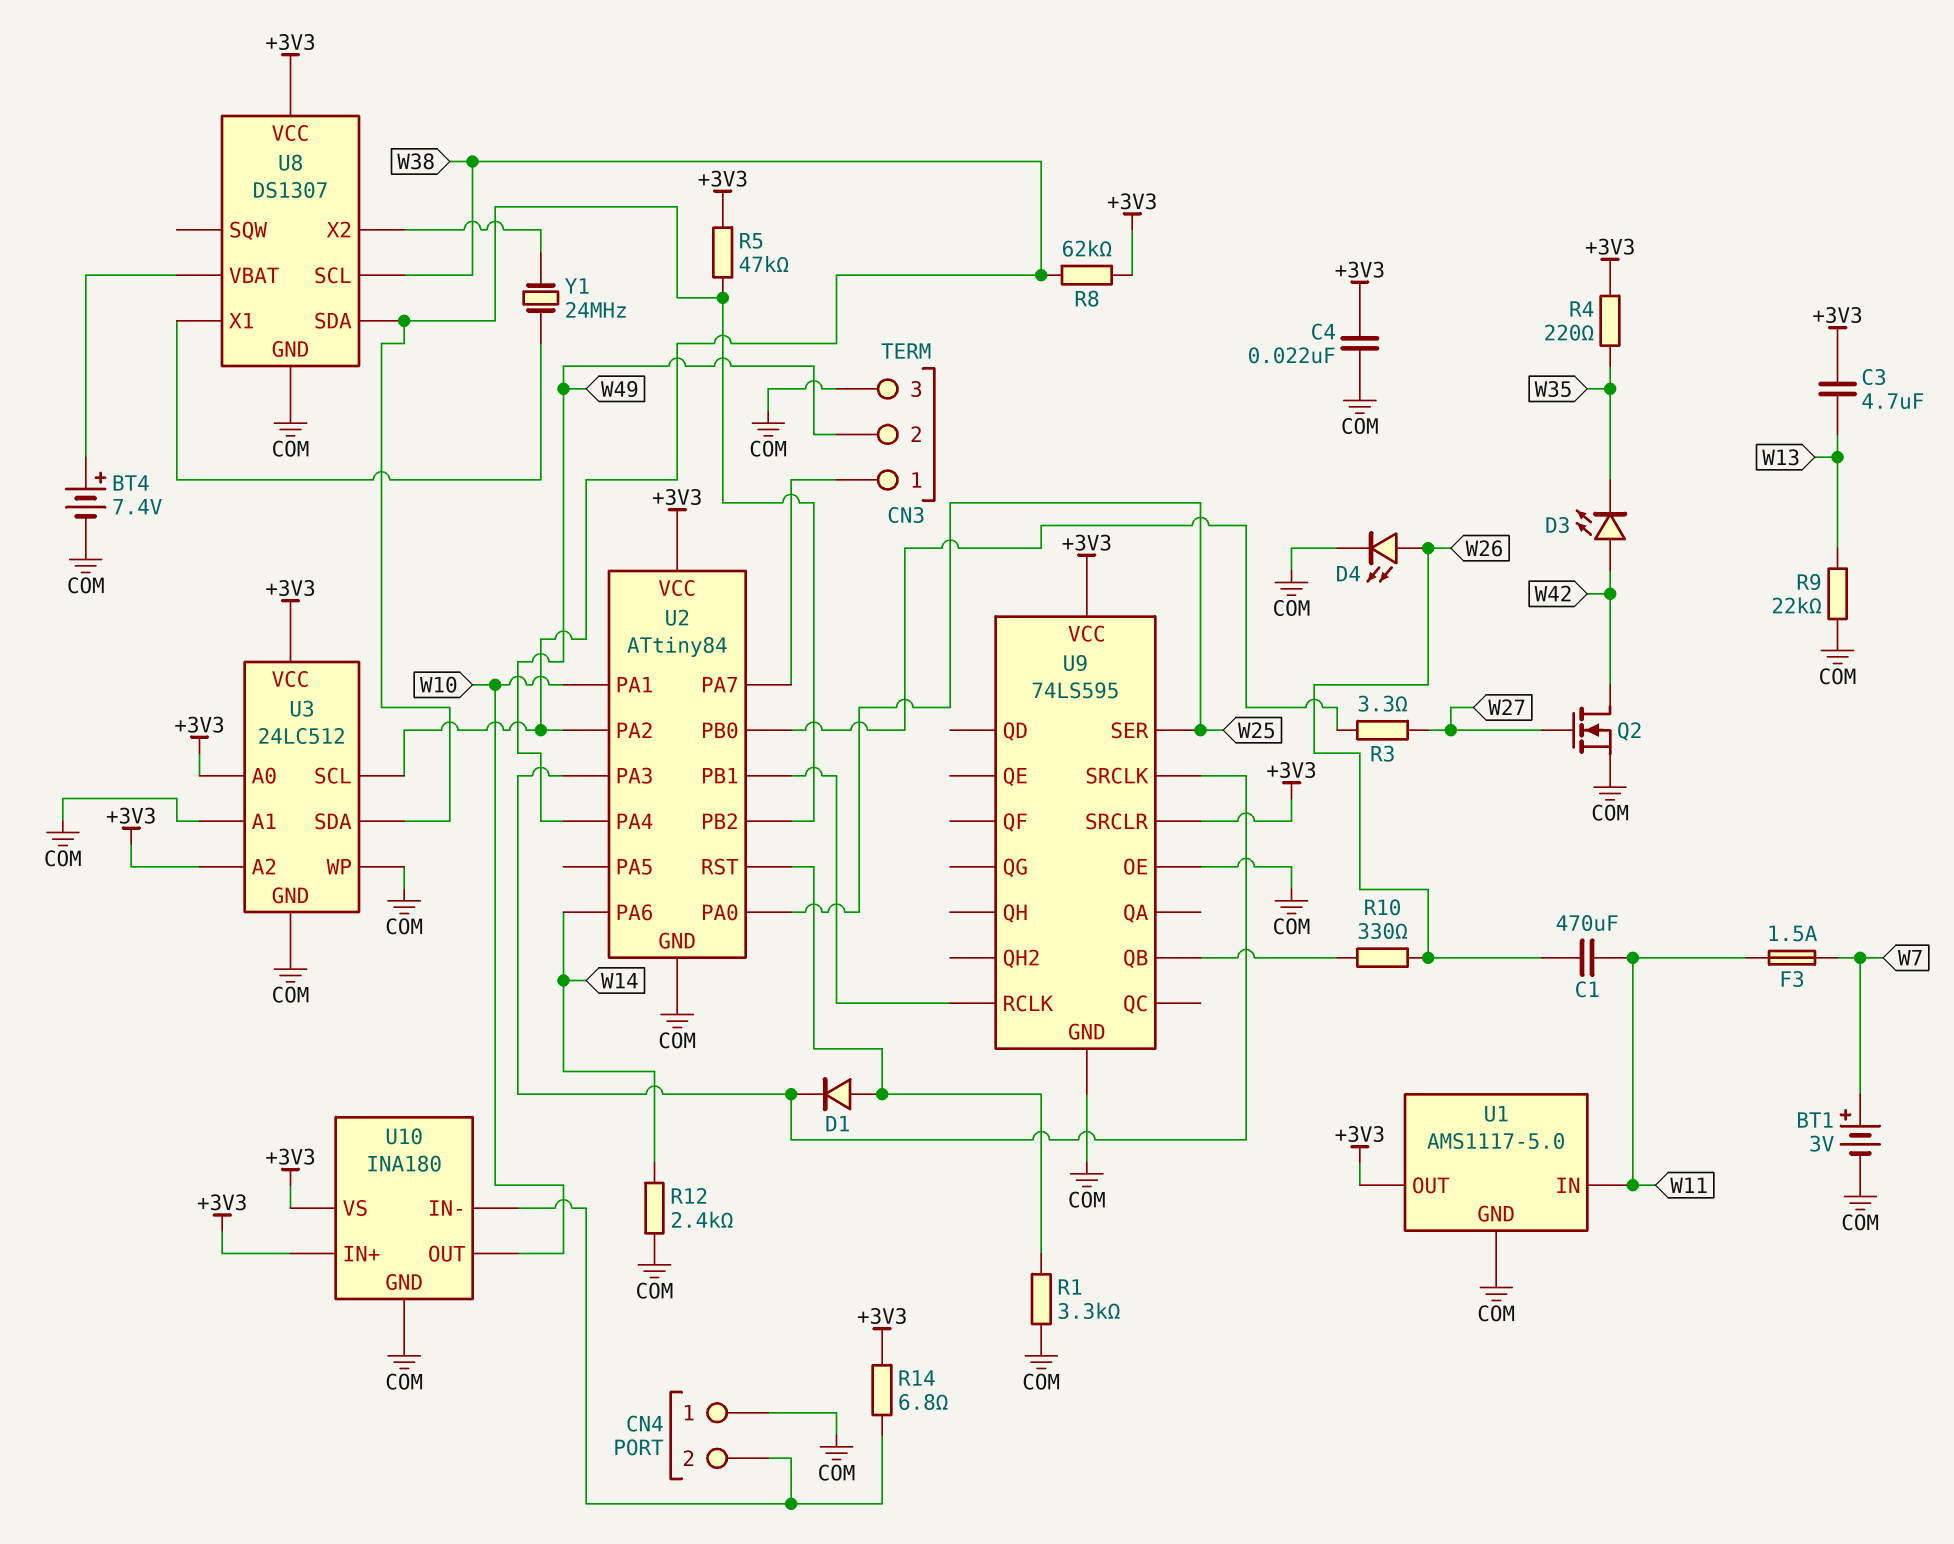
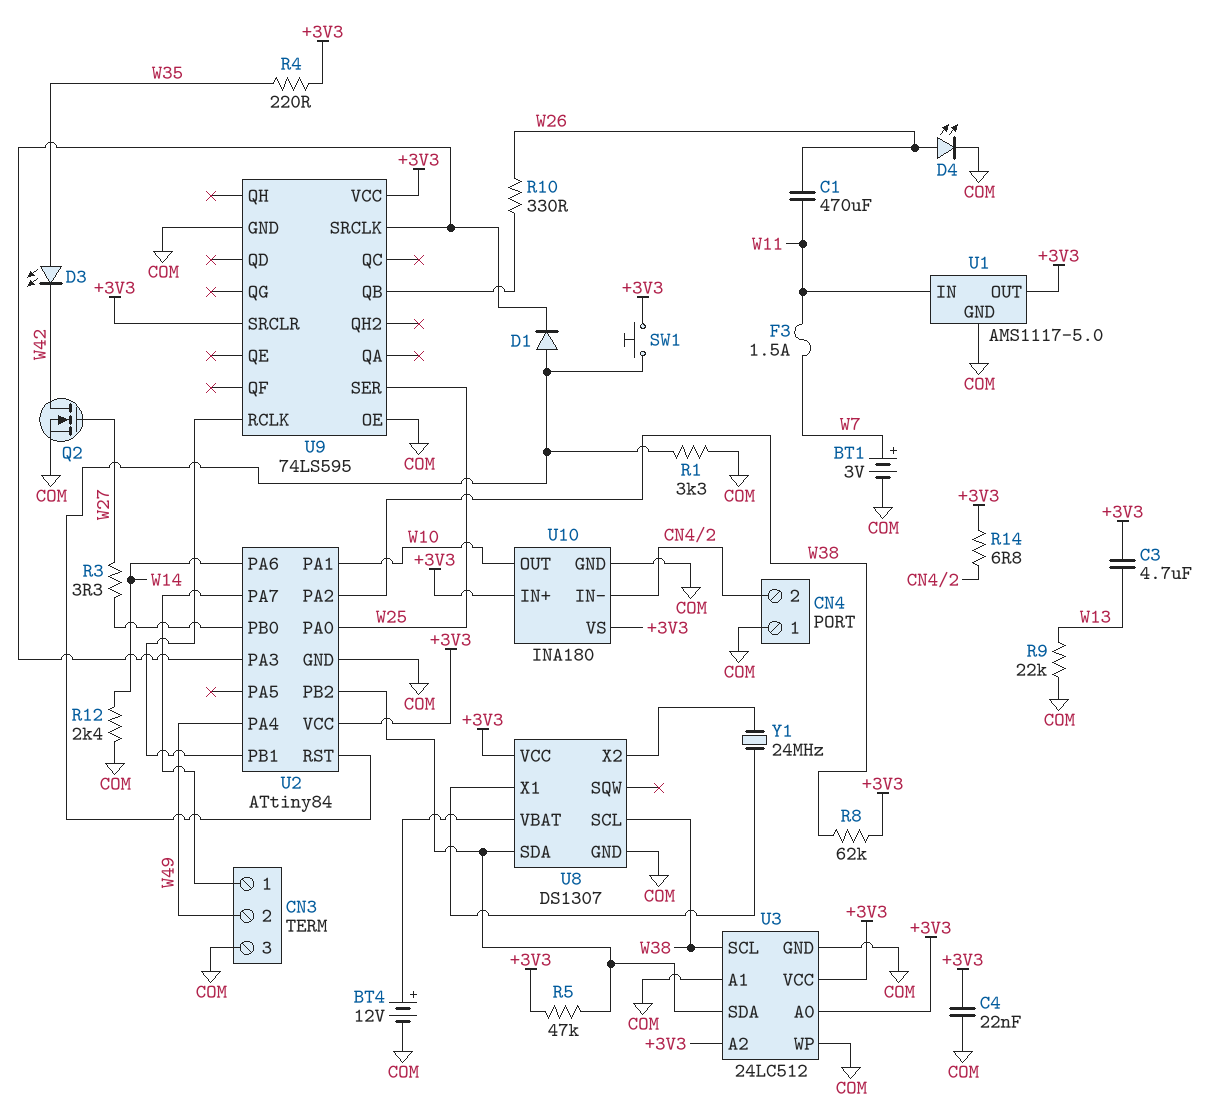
BT4: 7.4V (plus U8/VBAT, minus COM) -> 12V (plus U8/VBAT, minus COM)
D3: LED (A W42, K W35) -> LED (A W35, K W42)
SW1: none -> button (+3V3, U2/RST)

